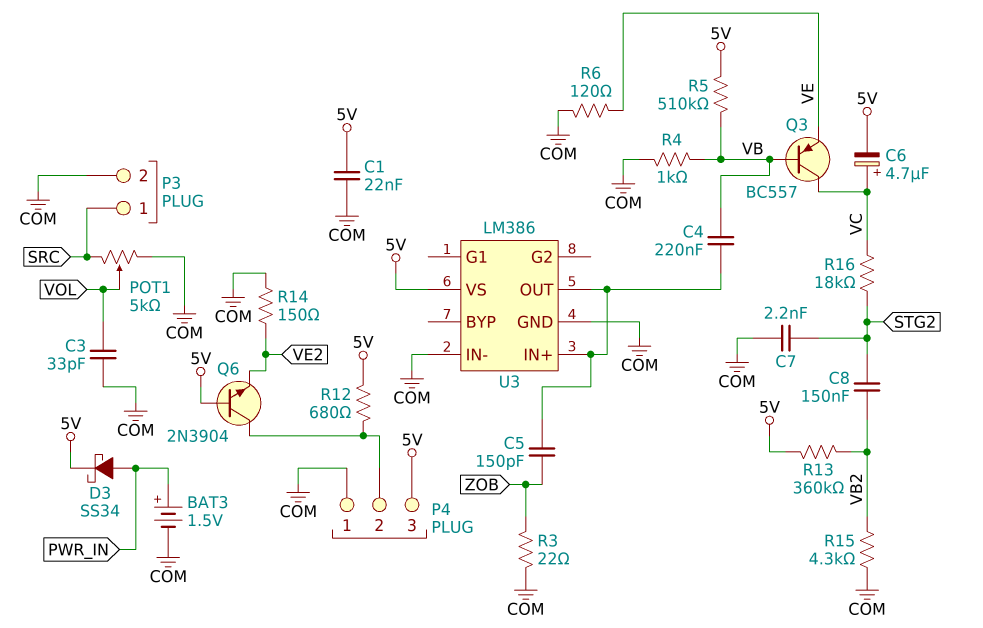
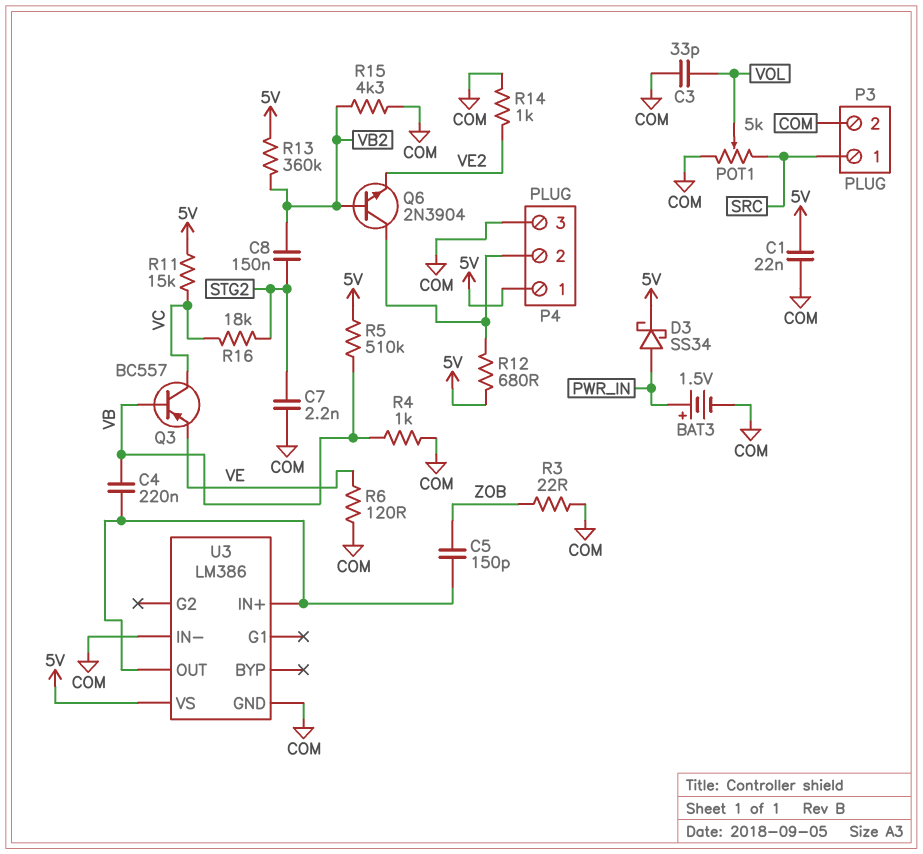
C6: 4.7uF (plus VC, minus 5V) -> none
P4 pin 1: COM -> 5V
P4 pin 3: 5V -> COM
Q6: NPN 2N3904 (B 5V, C P4/2, E VE2) -> NPN 2N3904 (B VB2, C P4/2, E VE2)
R11: none -> 15k (5V, VC)
R14: 150 (COM, VE2) -> 1k (COM, VE2)

